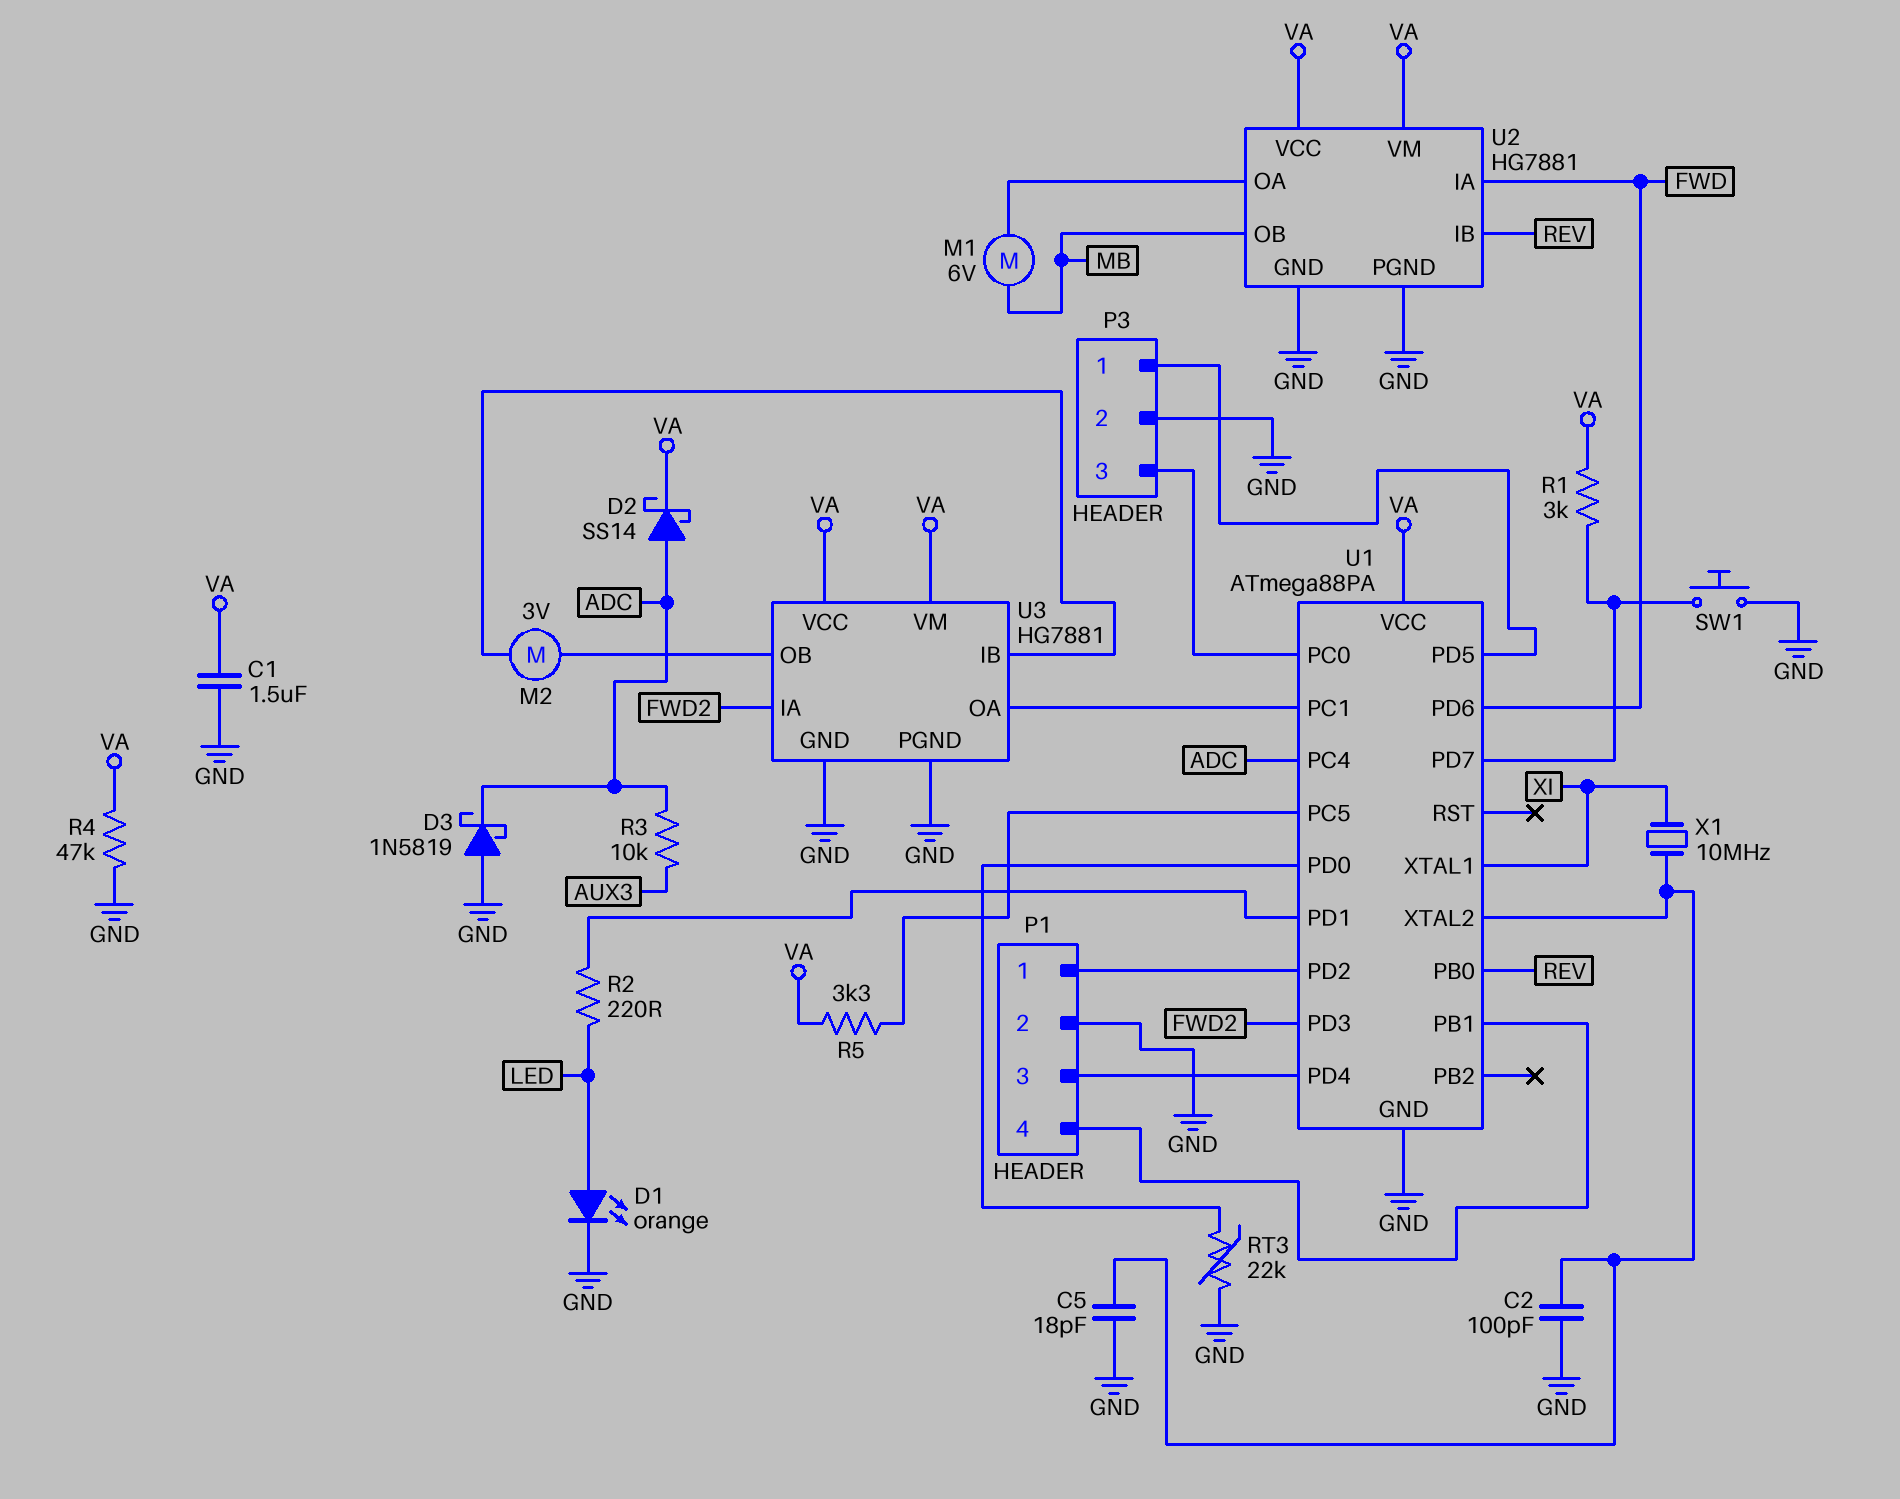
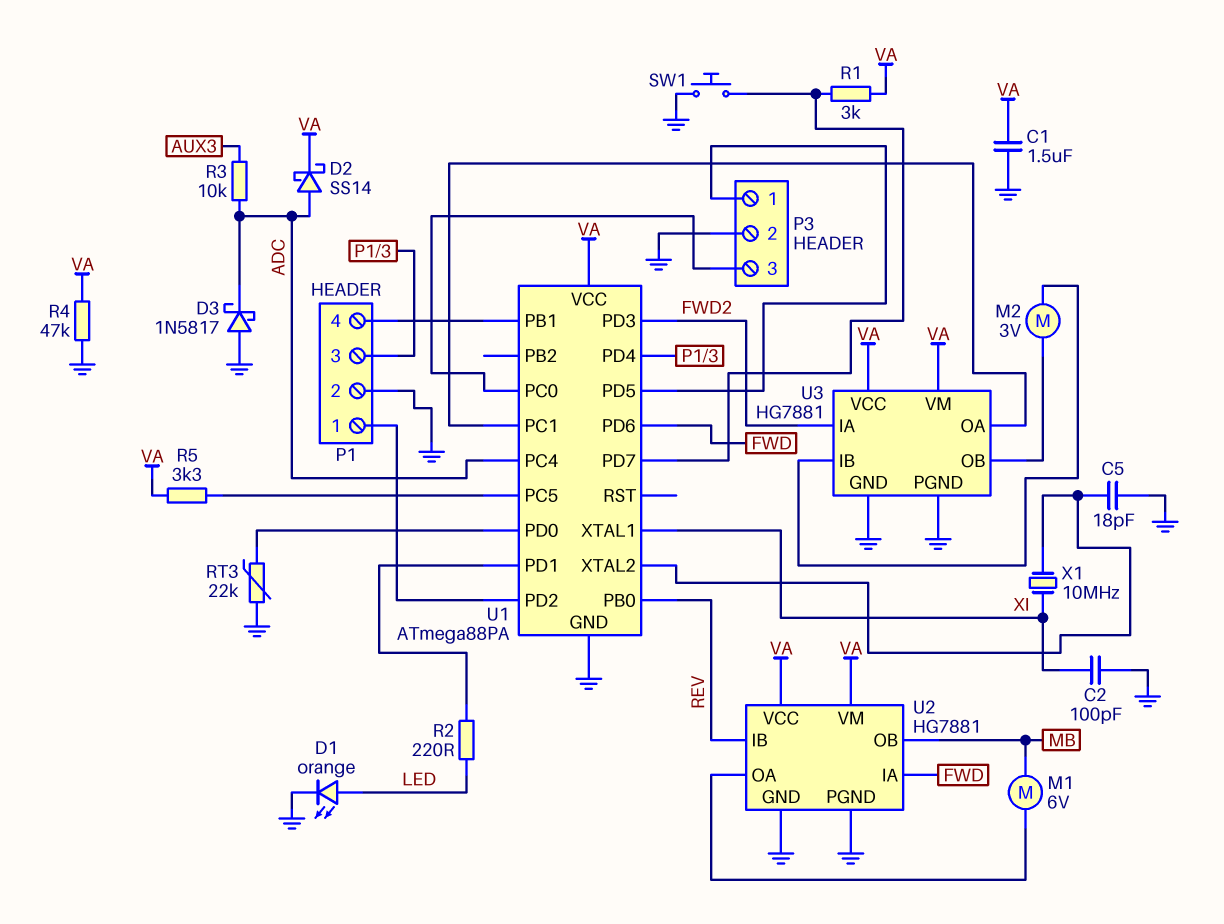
C2: 100pF (GND, U1/XTAL2) -> 100pF (GND, XI)
D3: schottky 1N5819 (A GND, K ADC) -> schottky 1N5817 (A GND, K ADC)

